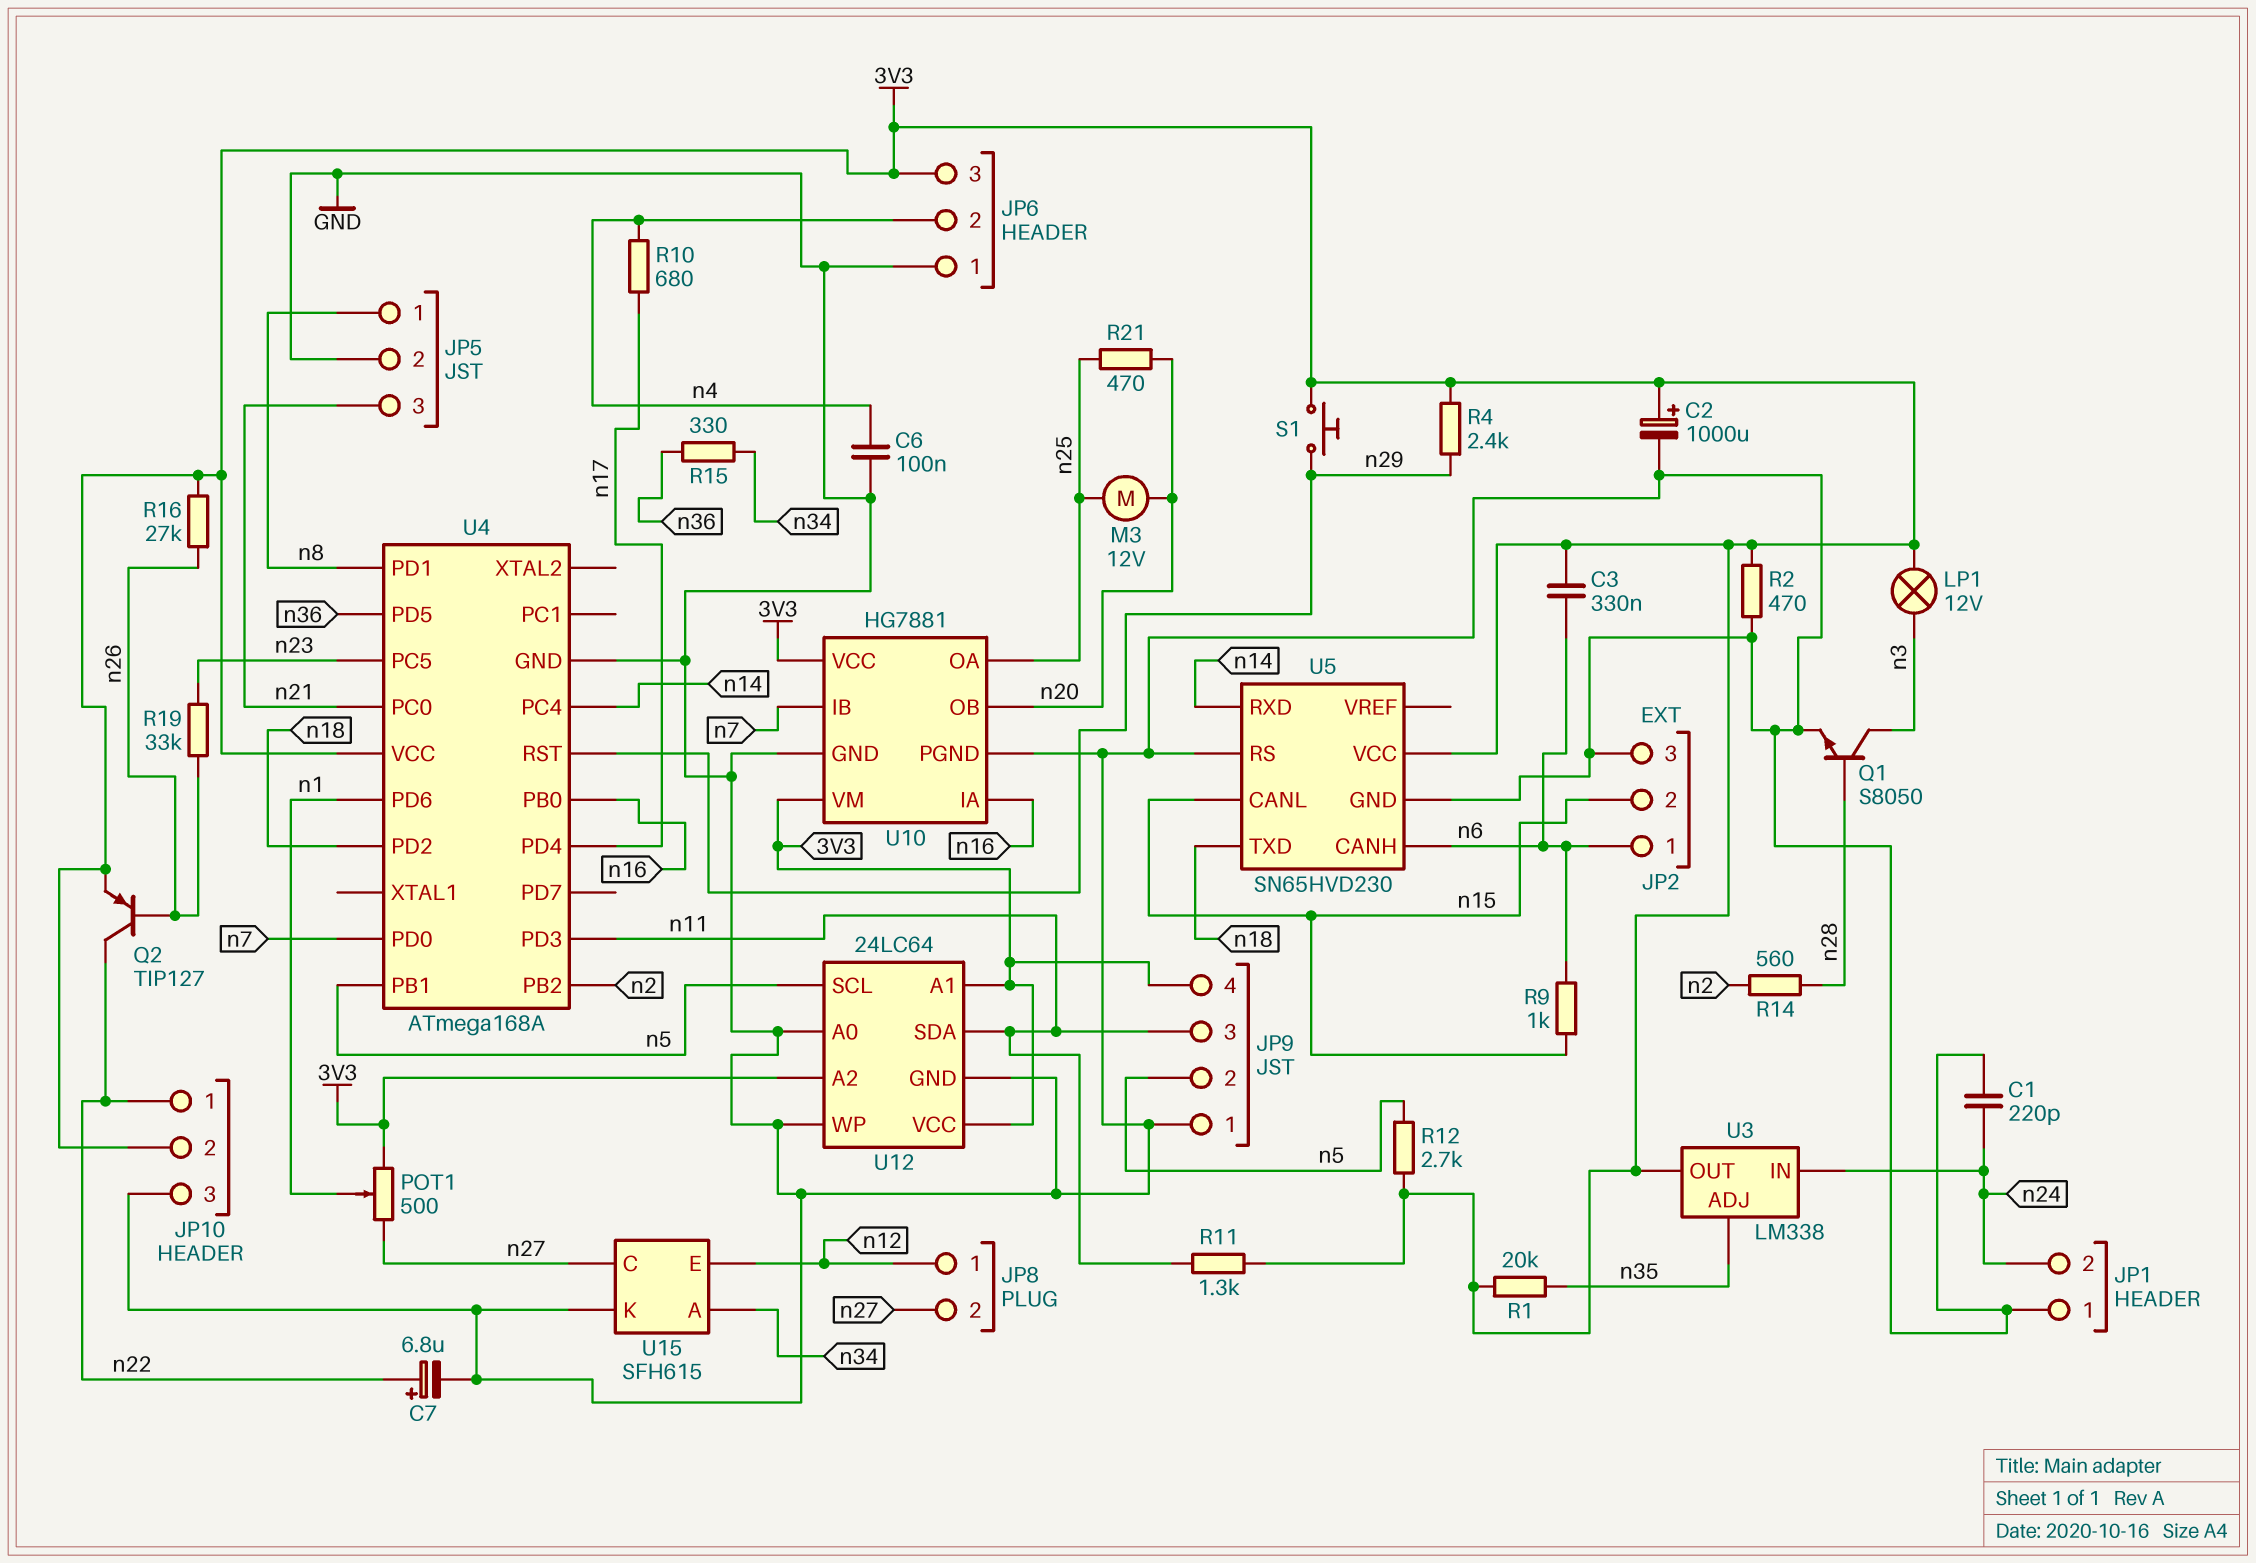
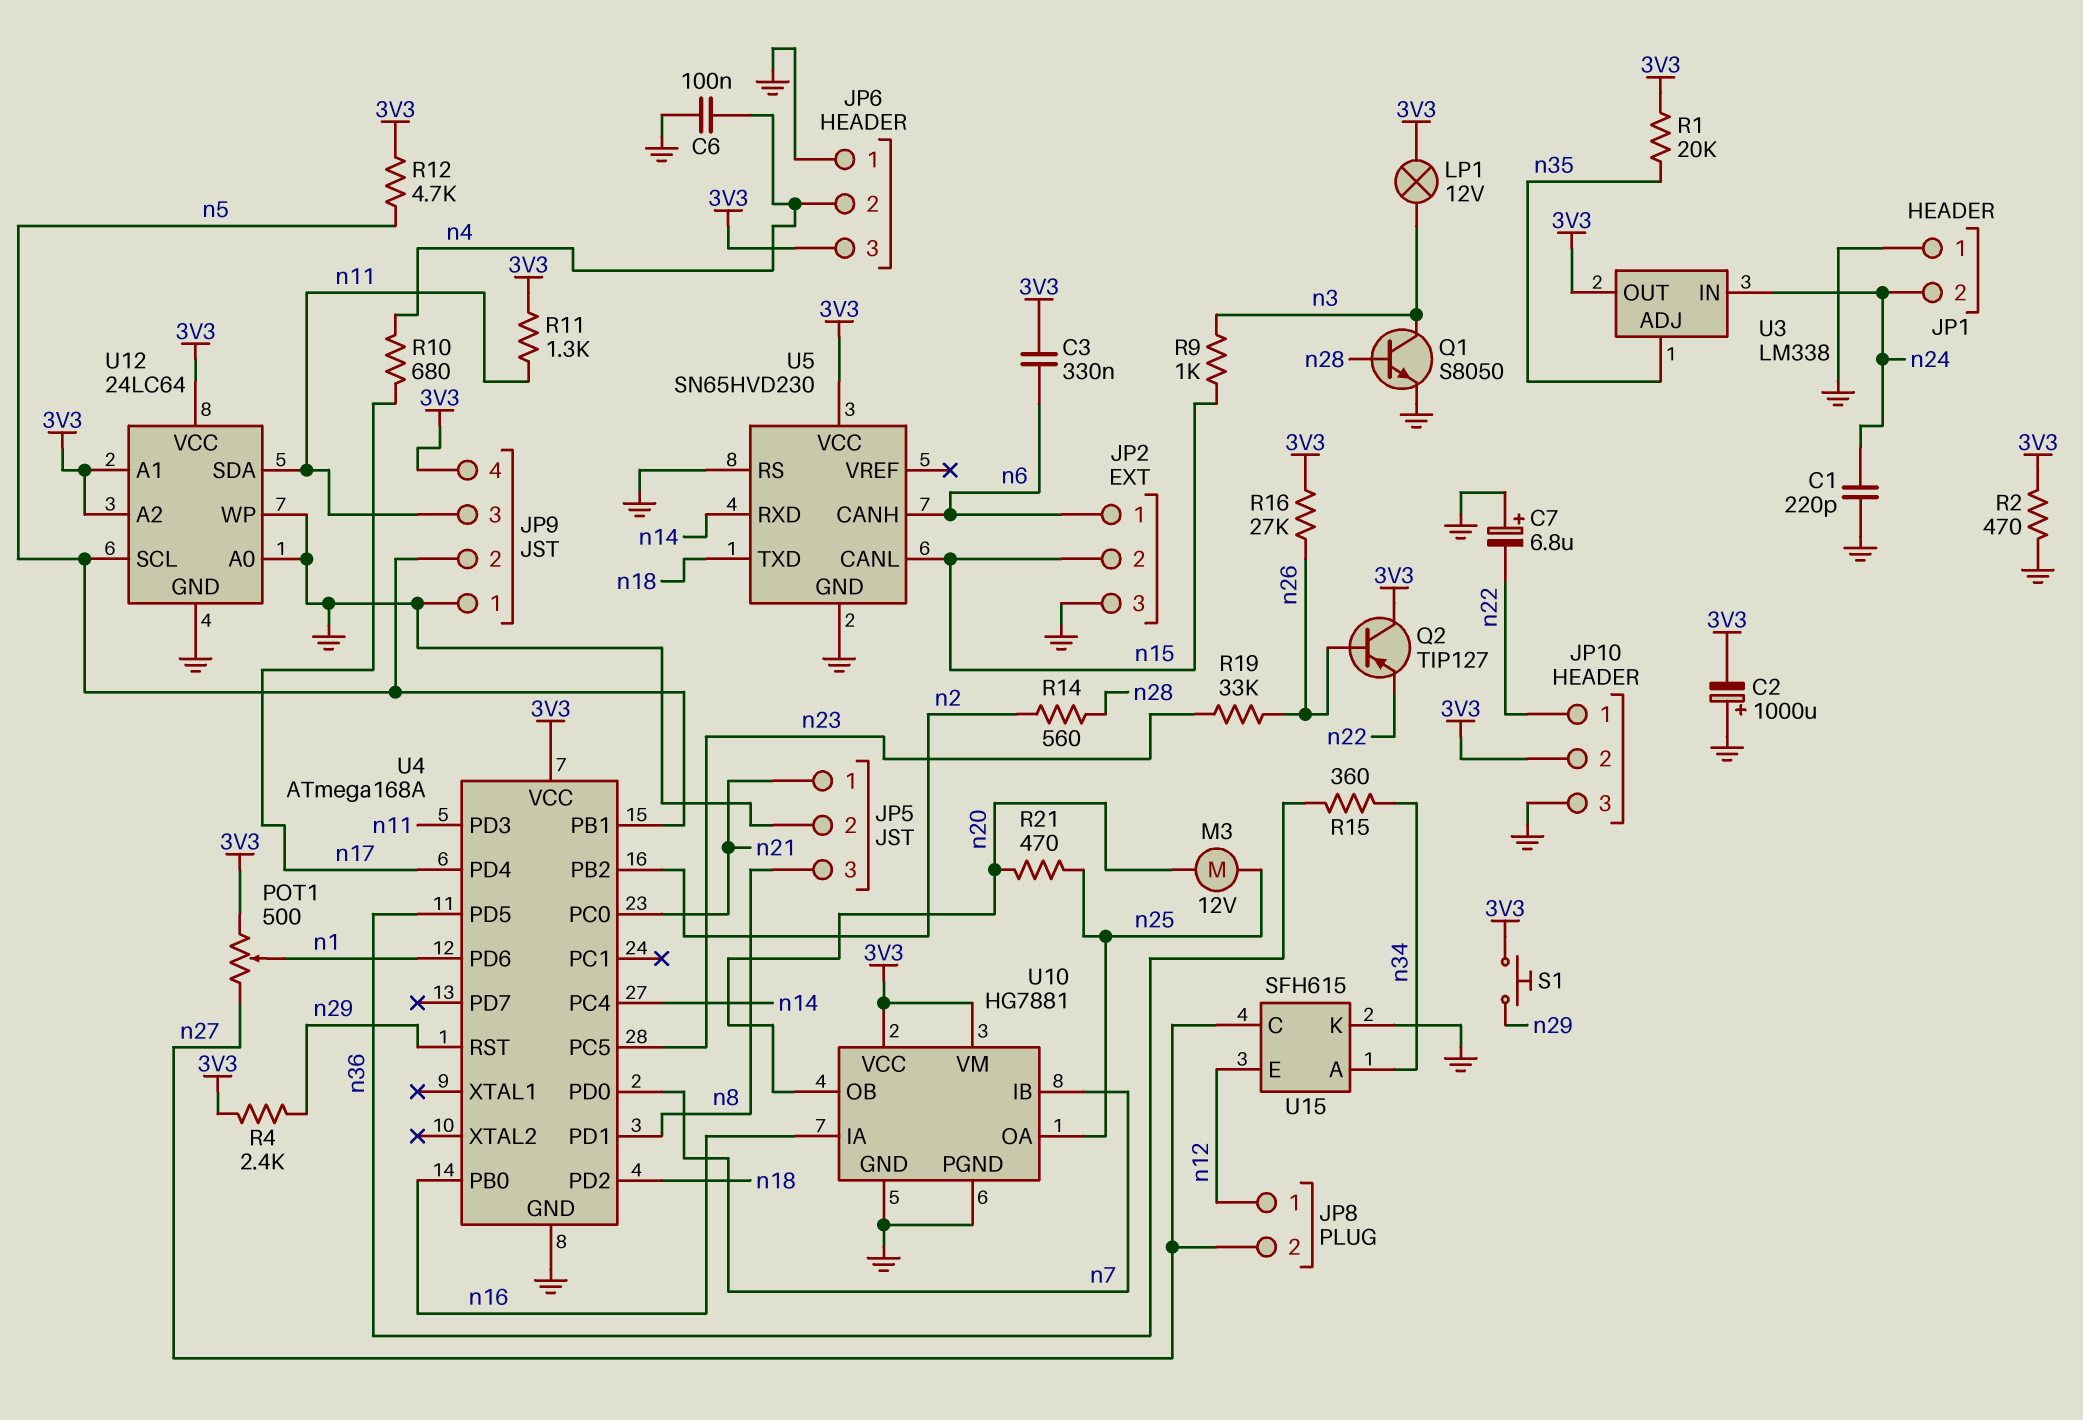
C2: 1000uF (plus 3V3, minus GND) -> 1000uF (plus GND, minus 3V3)
C7: 6.8uF (plus n22, minus GND) -> 6.8uF (plus GND, minus n22)
JP5 pin 1: n8 -> n21
JP5 pin 3: n21 -> n8
Q2: PNP TIP127 (B n26, C n22, E 3V3) -> PNP TIP127 (B n26, C 3V3, E n22)
R9: 1k (n6, n15) -> 1k (n3, n15)
R12: 2.7k (3V3, n5) -> 4.7k (3V3, n5)
R15: 330 (n34, n36) -> 360 (n34, n36)

